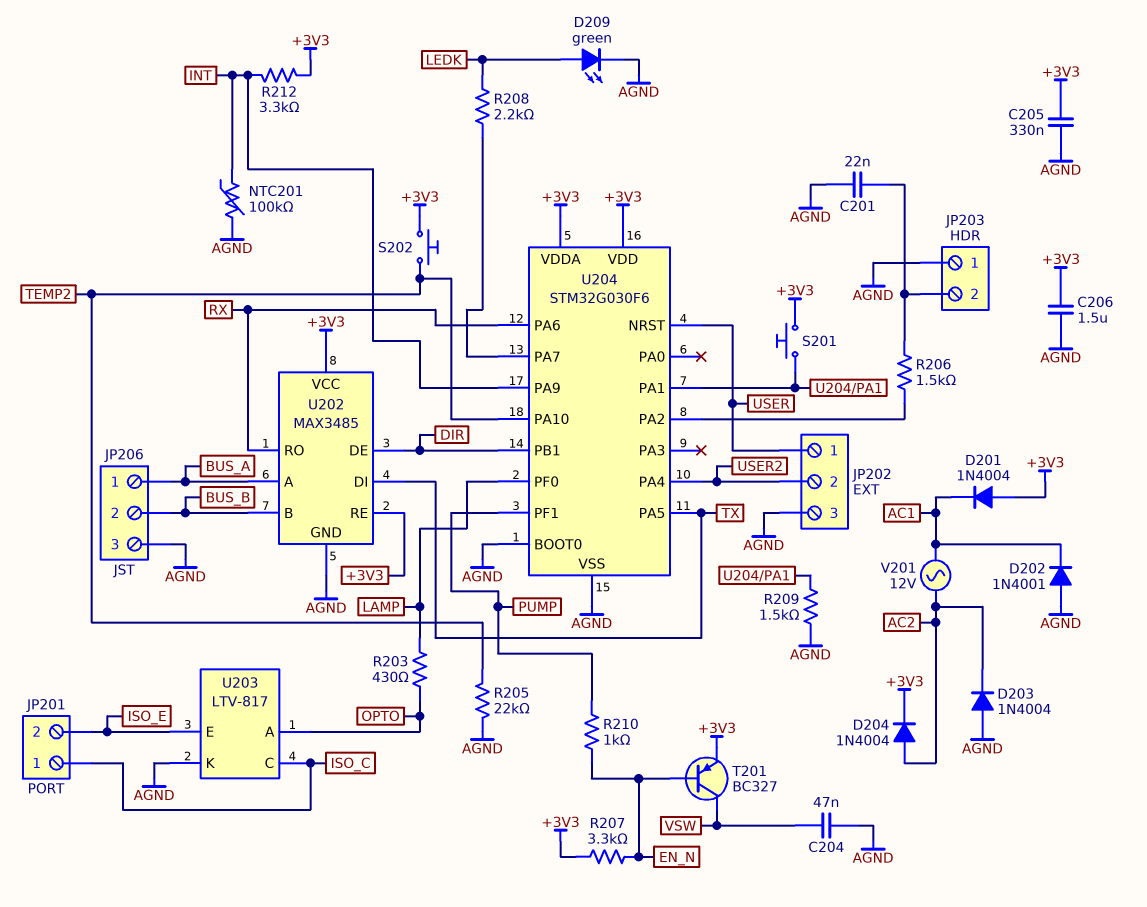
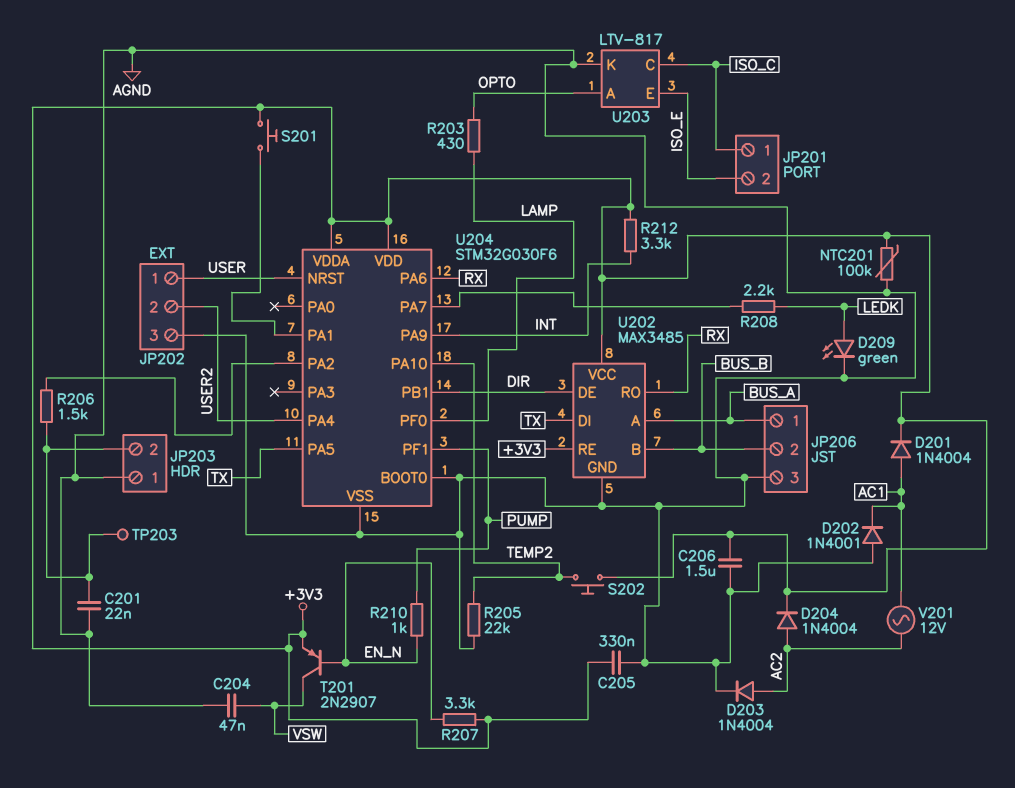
D201: diode 1N4004 (A +3V3, K AC1) -> diode 1N4004 (A AC1, K +3V3)
D203: diode 1N4004 (A AGND, K AC2) -> diode 1N4004 (A AC2, K AGND)
NTC201: 100k (AGND, INT) -> 100k (+3V3, AGND)
R209: 1.5k (AGND, U204/PA1) -> none
T201: PNP BC327 (B EN_N, C VSW, E +3V3) -> PNP 2N2907 (B EN_N, C VSW, E +3V3)
TP203: none -> test point (JP203/2)

